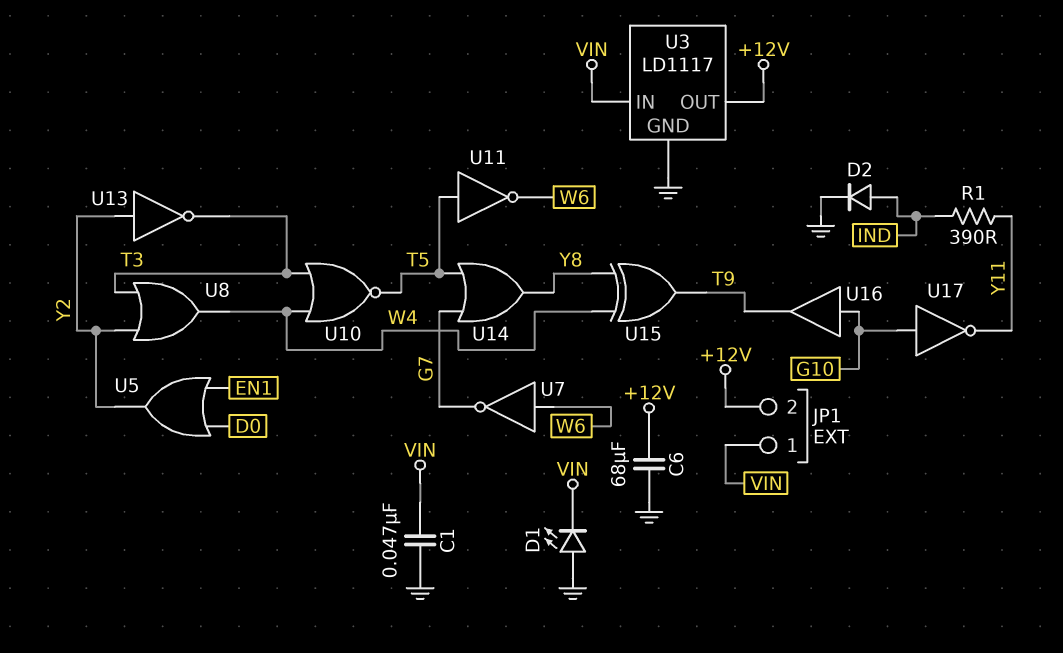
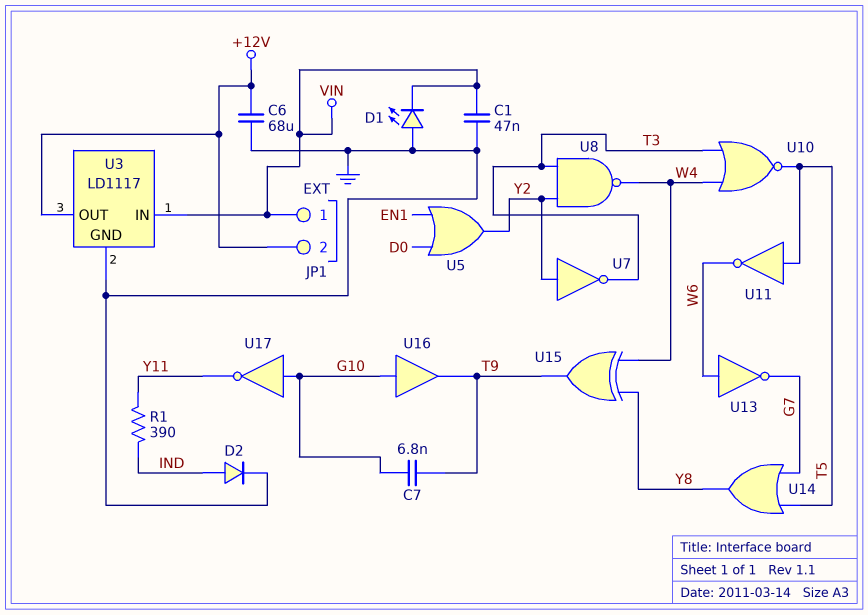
C7: none -> 6.8nF (G10, T9)
U7: NOT (in W6, out G7) -> NOT (in Y2, out T3)
U8: OR (in T3, in Y2, out W4) -> NAND (in T3, in Y2, out W4)
U13: NOT (in Y2, out T3) -> NOT (in W6, out G7)

